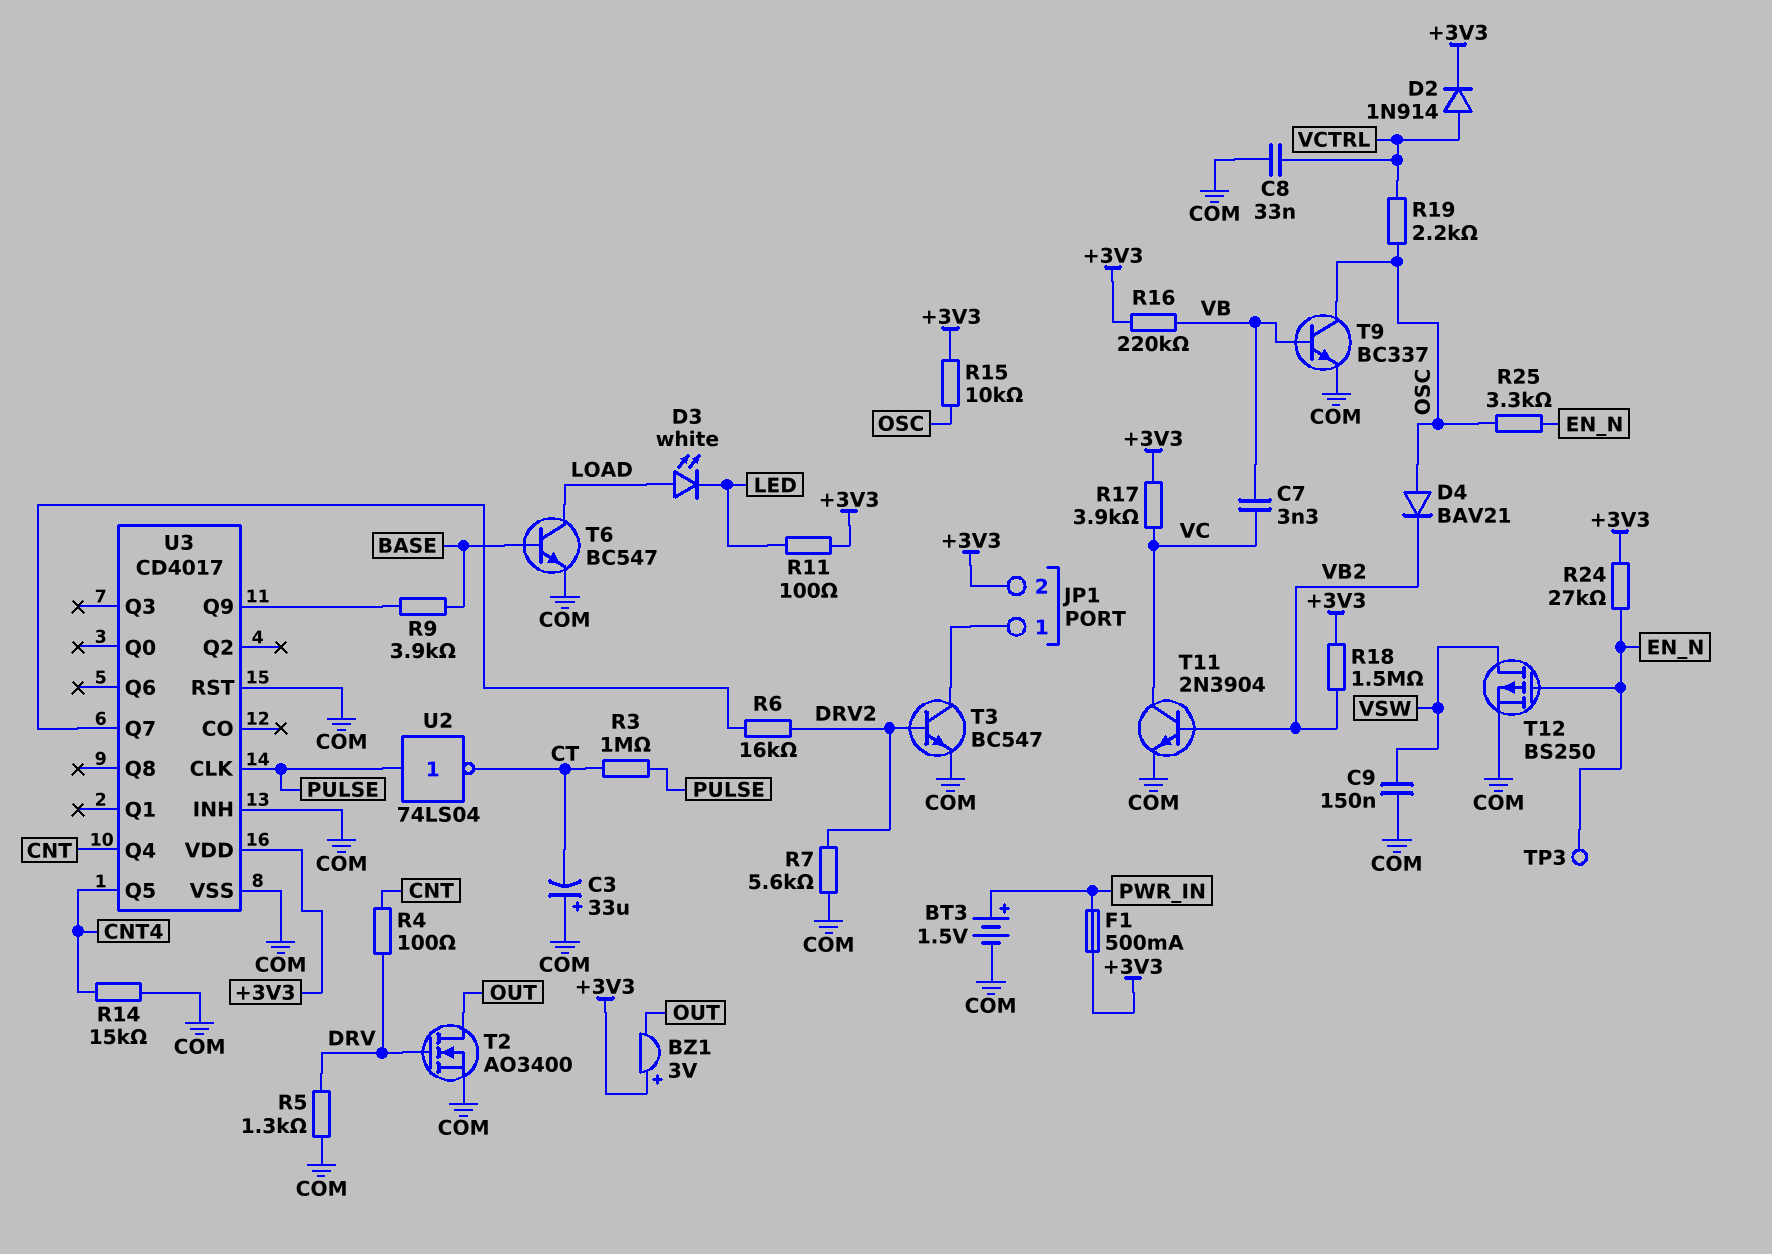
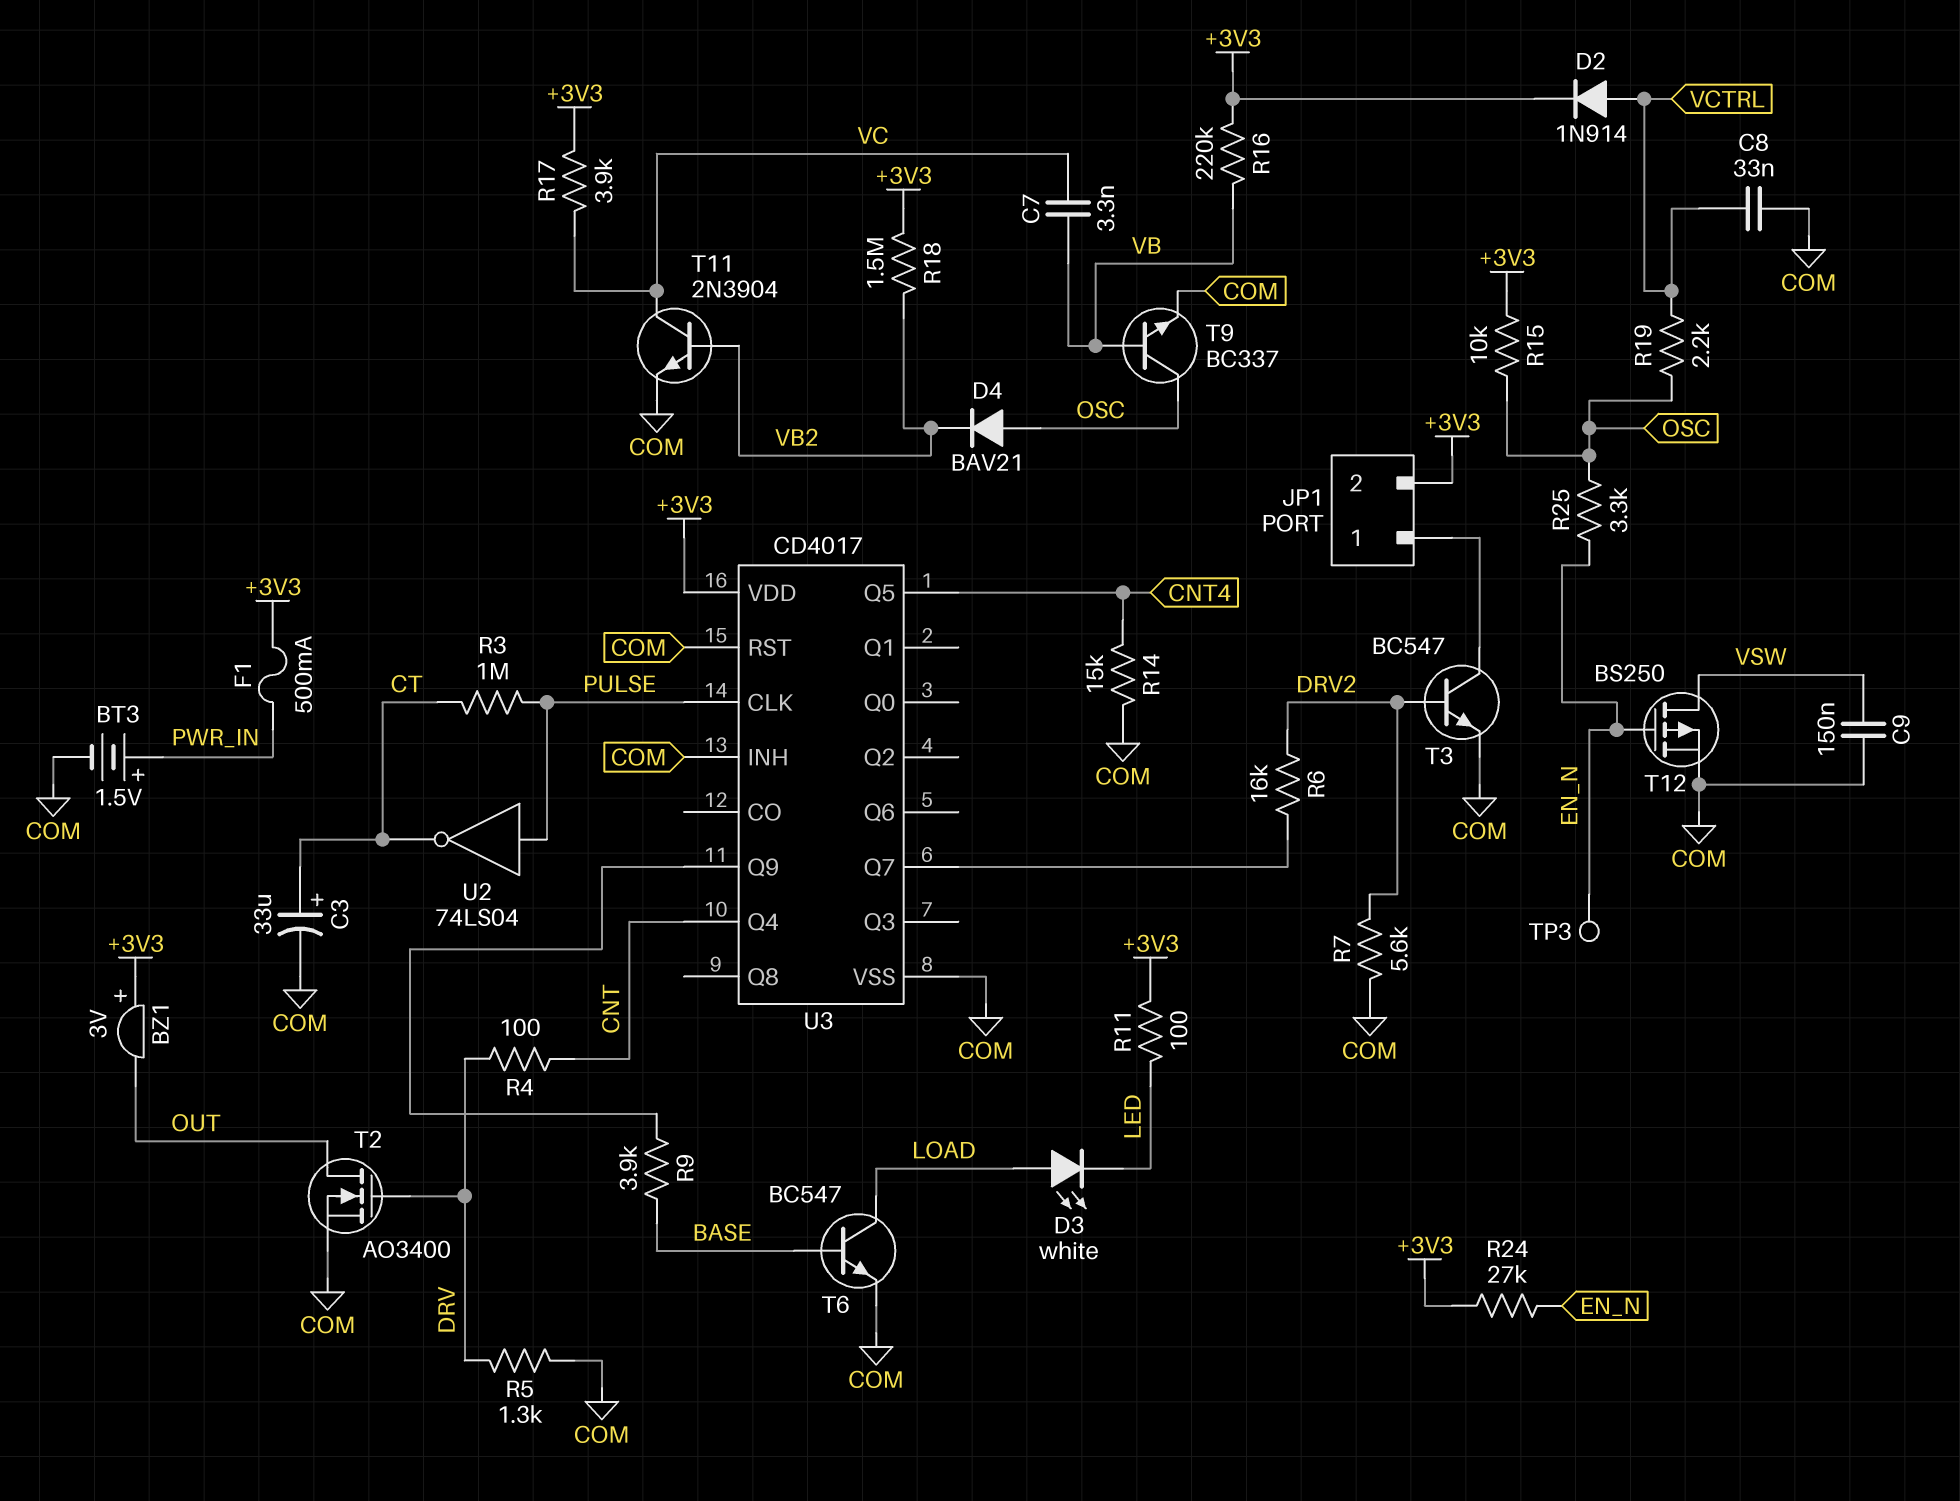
C3: 33uF (plus COM, minus CT) -> 33uF (plus CT, minus COM)

